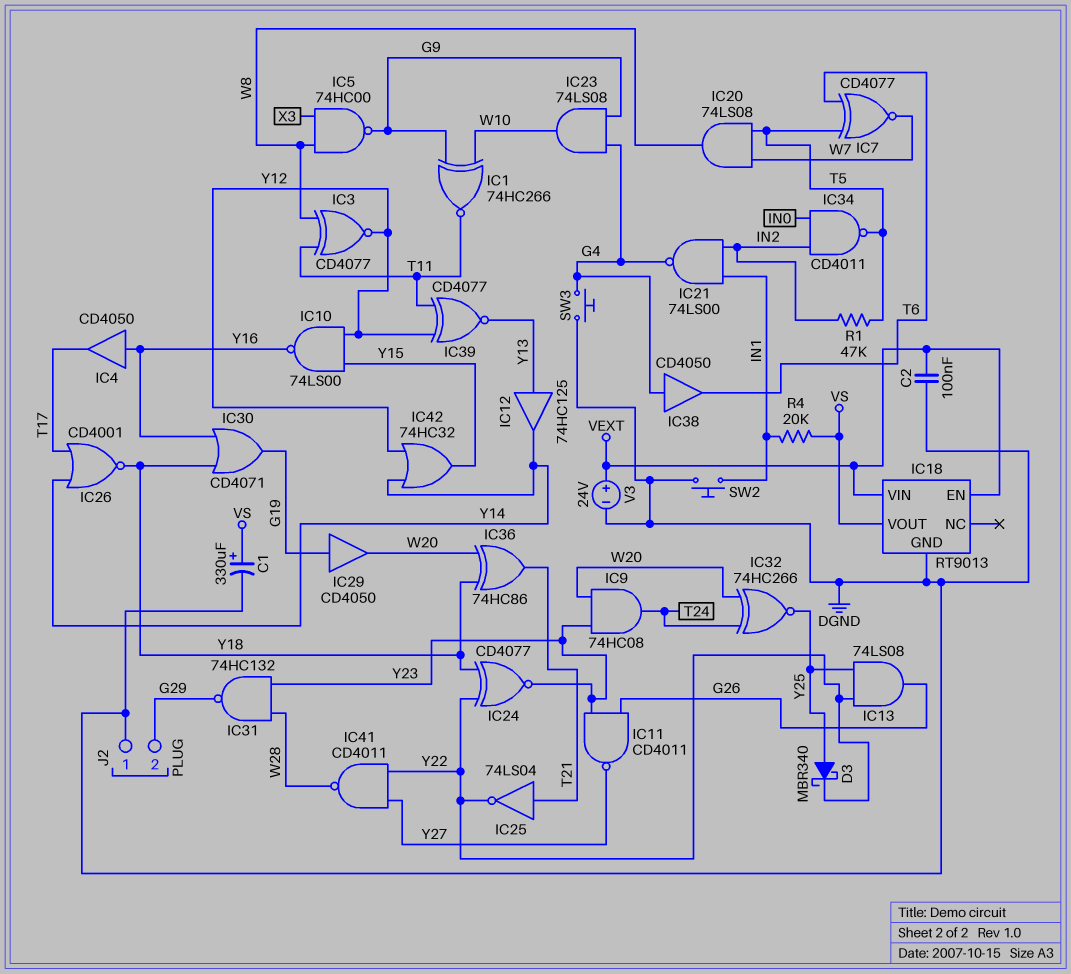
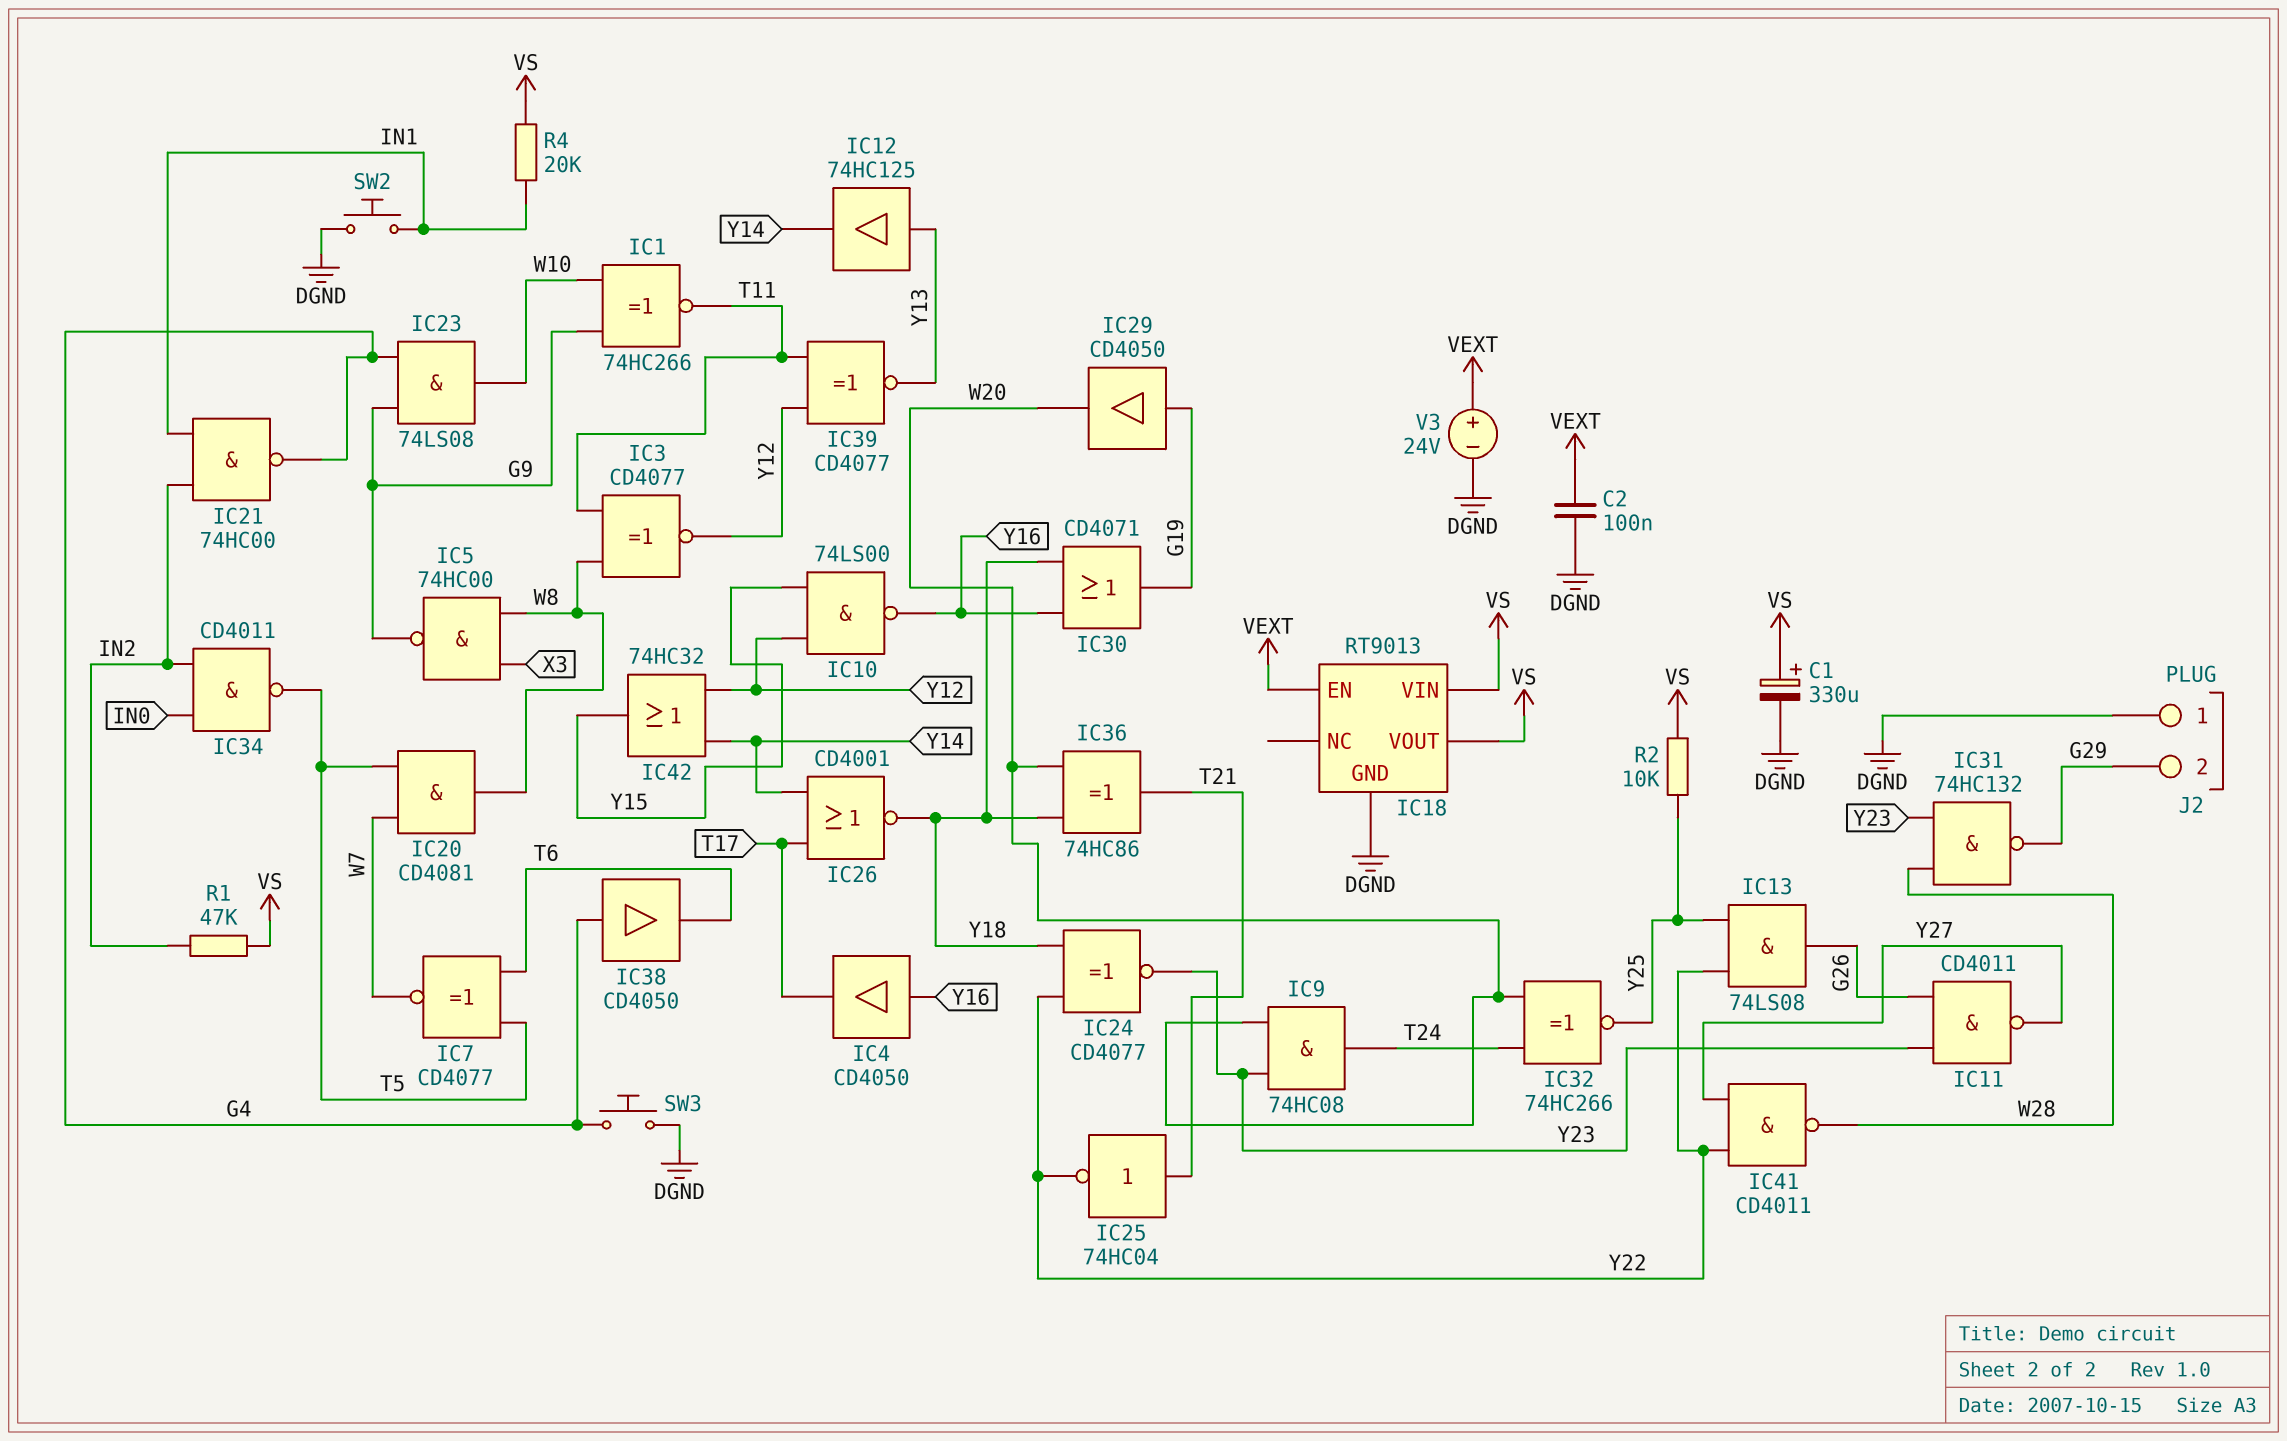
D3: schottky MBR340 (A Y25, K Y22) -> none
IC18 pin VIN: VEXT -> VS
IC20: AND 74LS08 (in T5, in W7, out W8) -> AND CD4081 (in T5, in W7, out W8)
IC21: NAND 74LS00 (in IN1, in IN2, out G4) -> NAND 74HC00 (in IN1, in IN2, out G4)
IC25: NOT 74LS04 (in T21, out Y22) -> NOT 74HC04 (in T21, out Y22)
R1: 47k (IN2, T5) -> 47k (IN2, VS)
R2: none -> 10k (VS, Y25)

